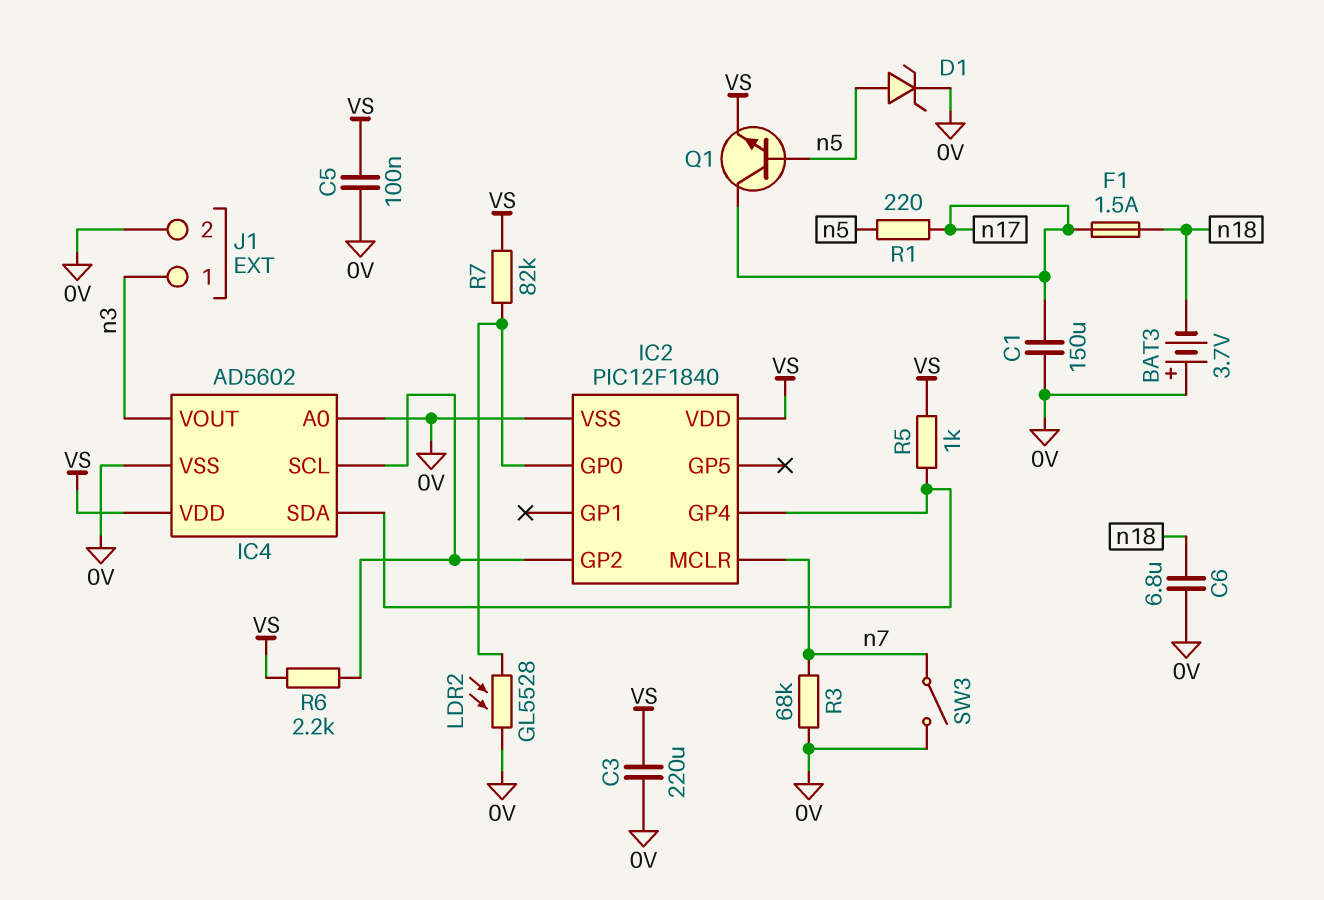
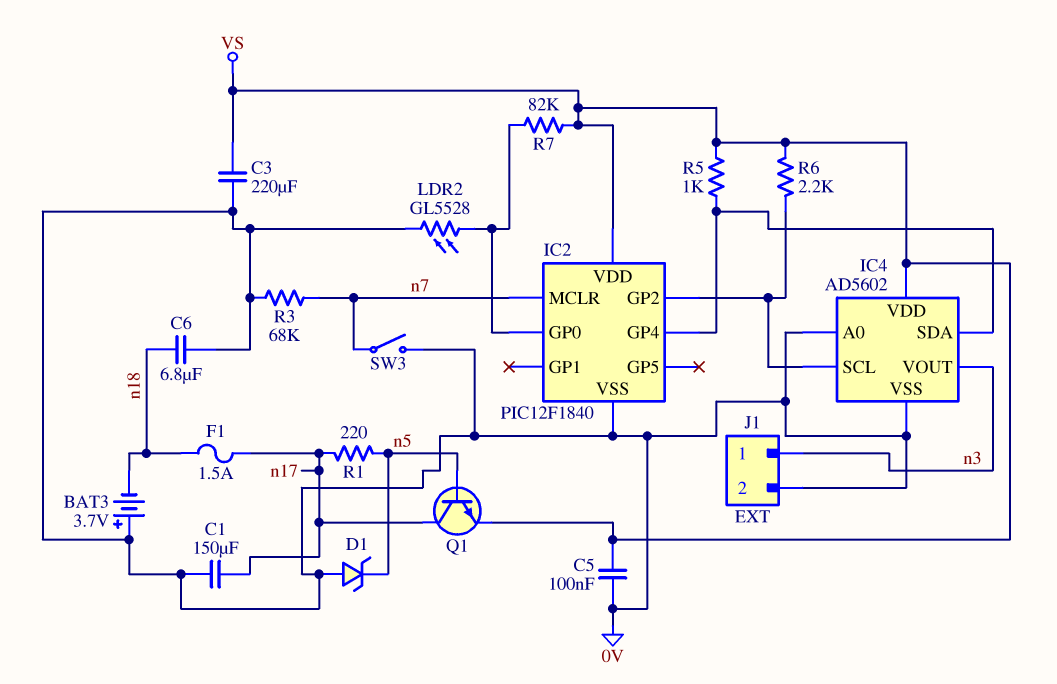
D1: zener (A n5, K 0V) -> zener (A 0V, K n5)

